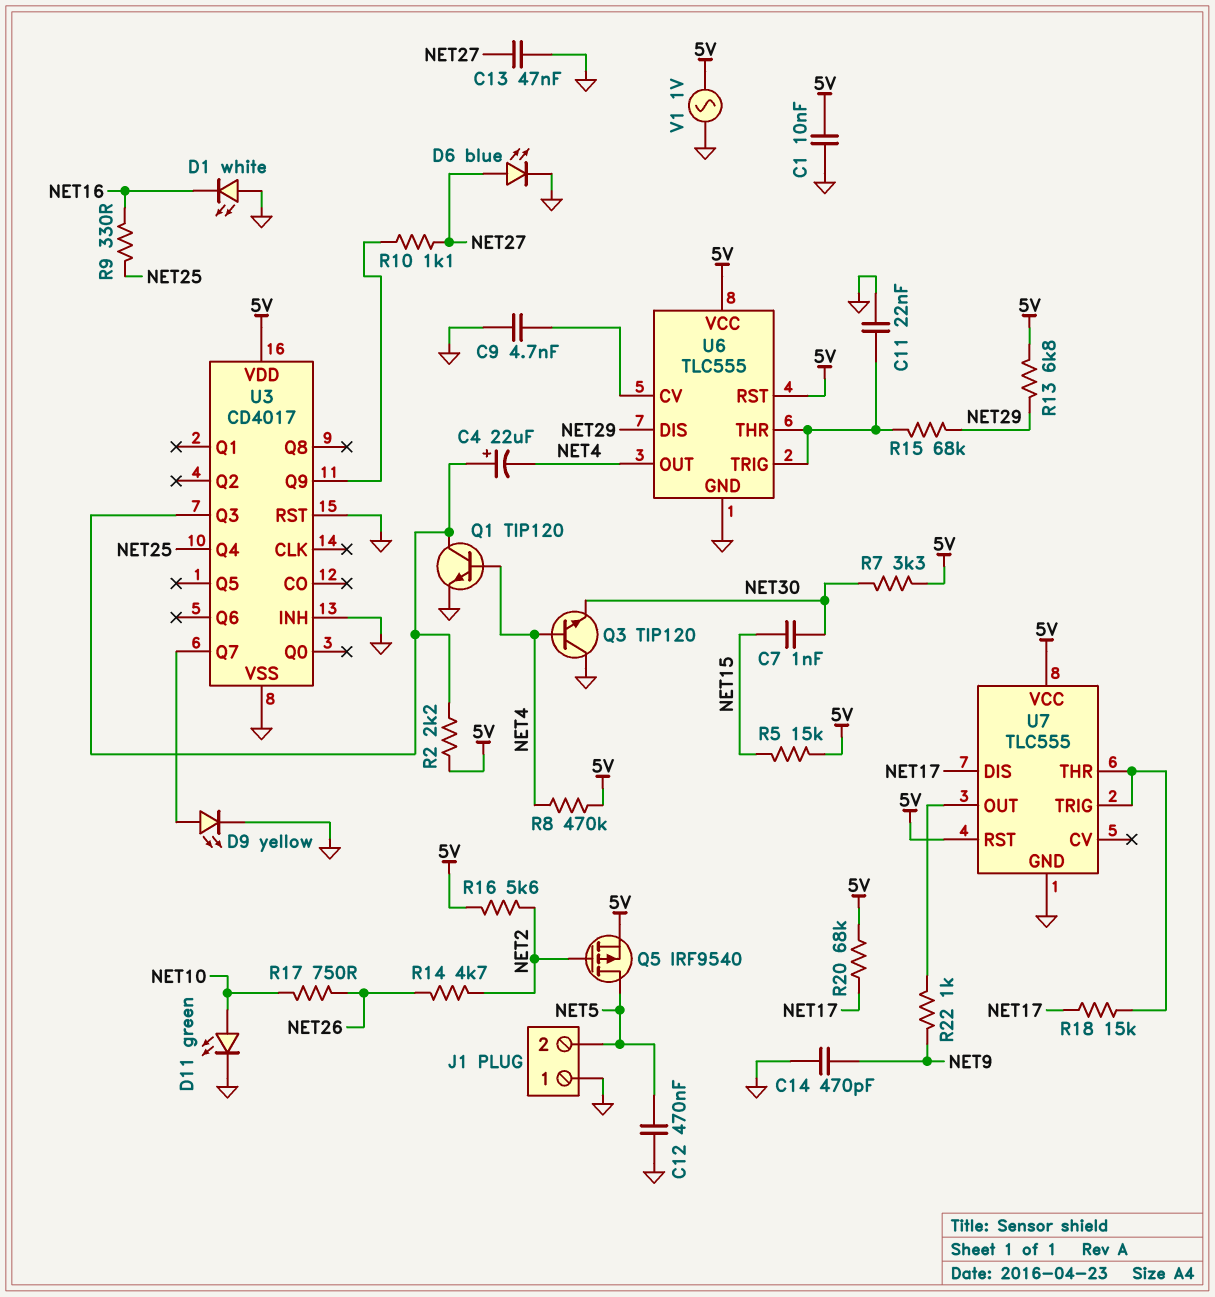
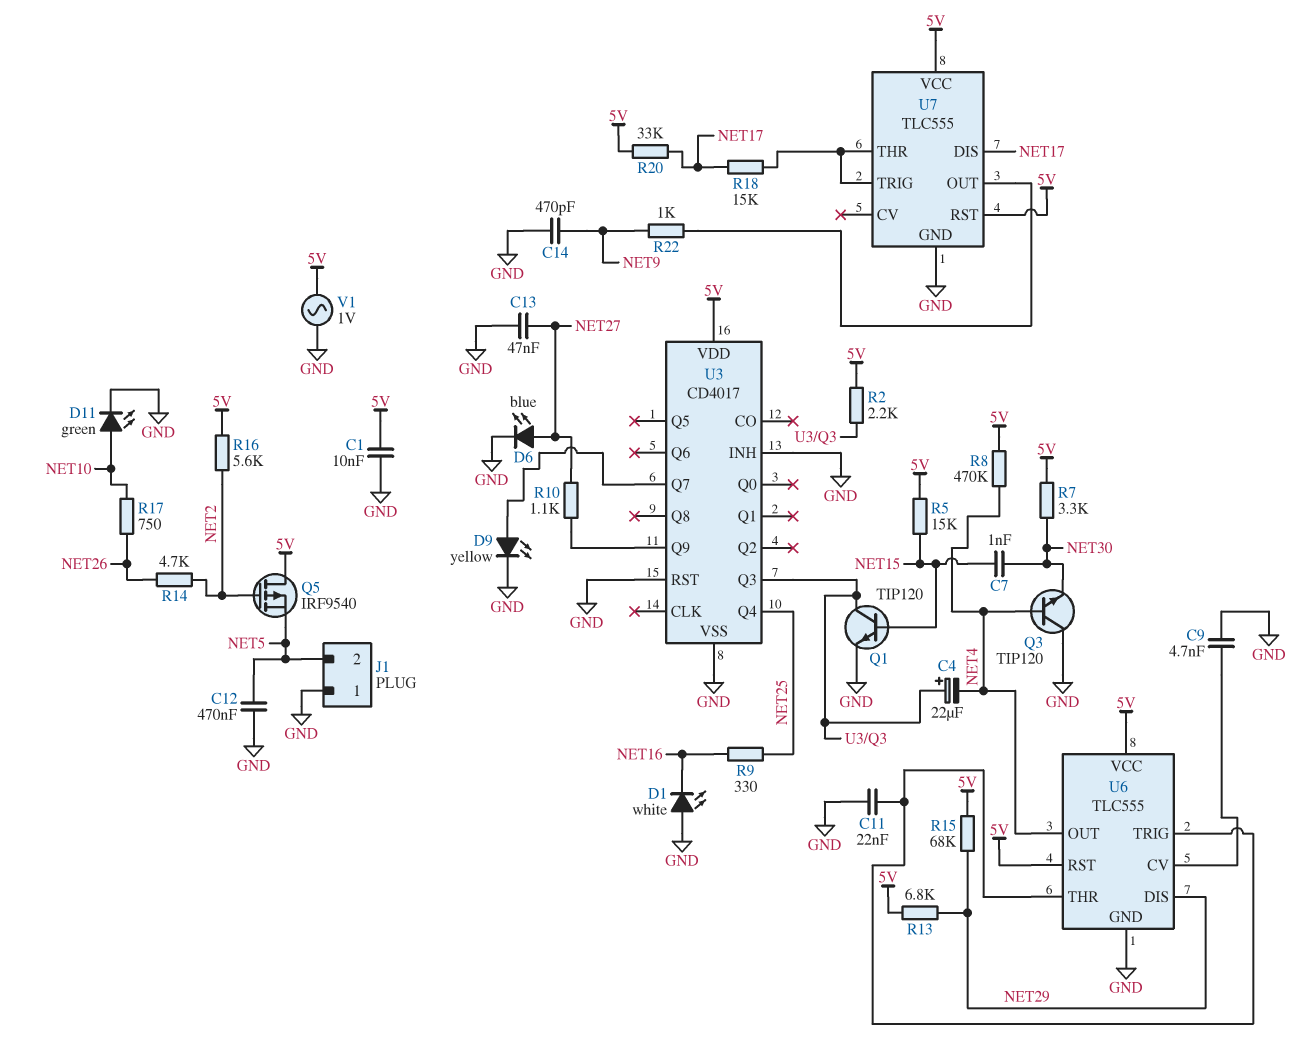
Q1: NPN TIP120 (B NET4, C U3/Q3, E GND) -> NPN TIP120 (B NET15, C U3/Q3, E GND)
Q5: PMOS IRF9540 (G NET2, D NET5, S 5V) -> PMOS IRF9540 (G NET2, D 5V, S NET5)
R15: 68k (NET29, U6/THR) -> 68k (5V, NET29)
R20: 68k (5V, NET17) -> 33k (5V, NET17)

